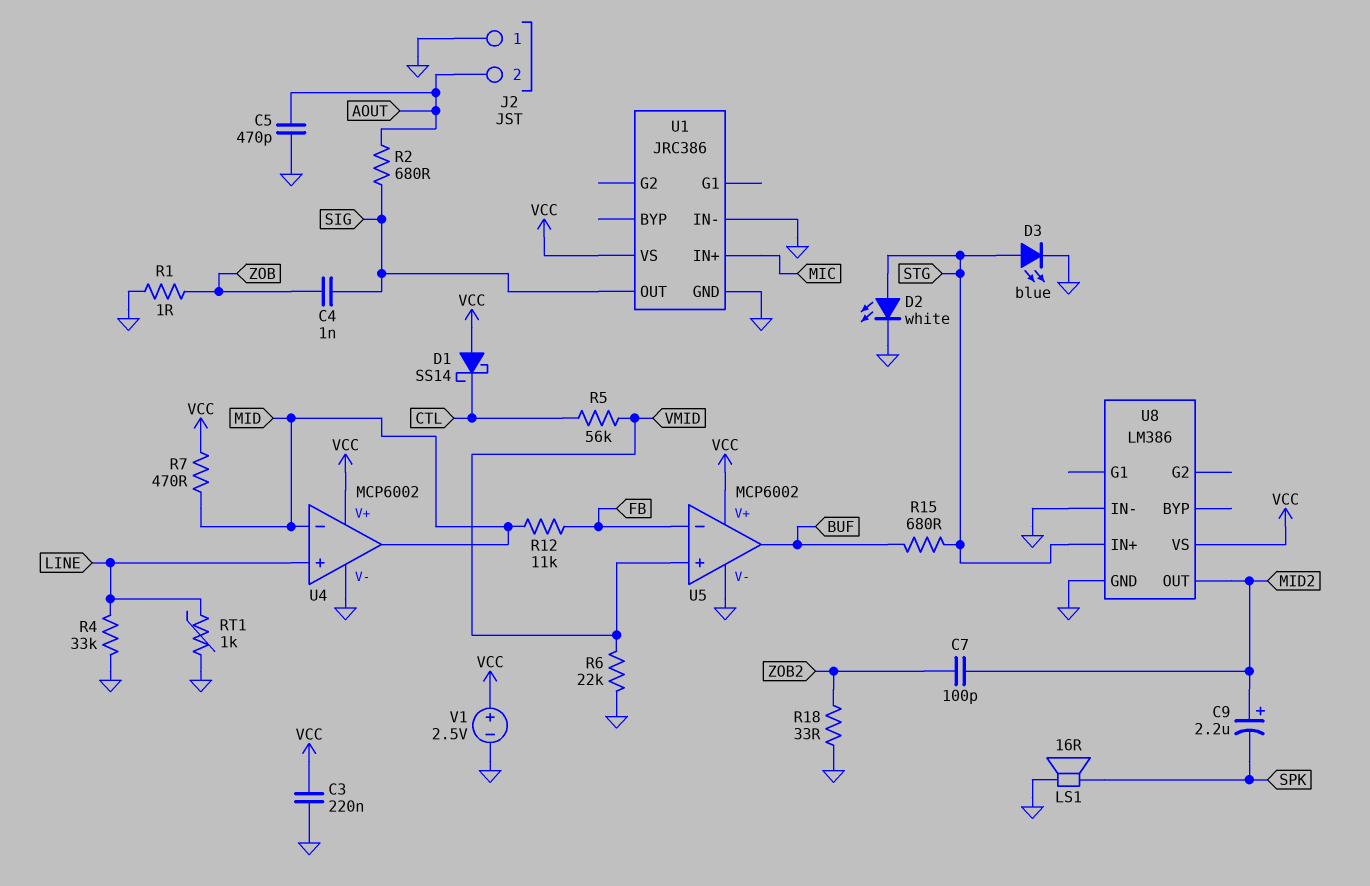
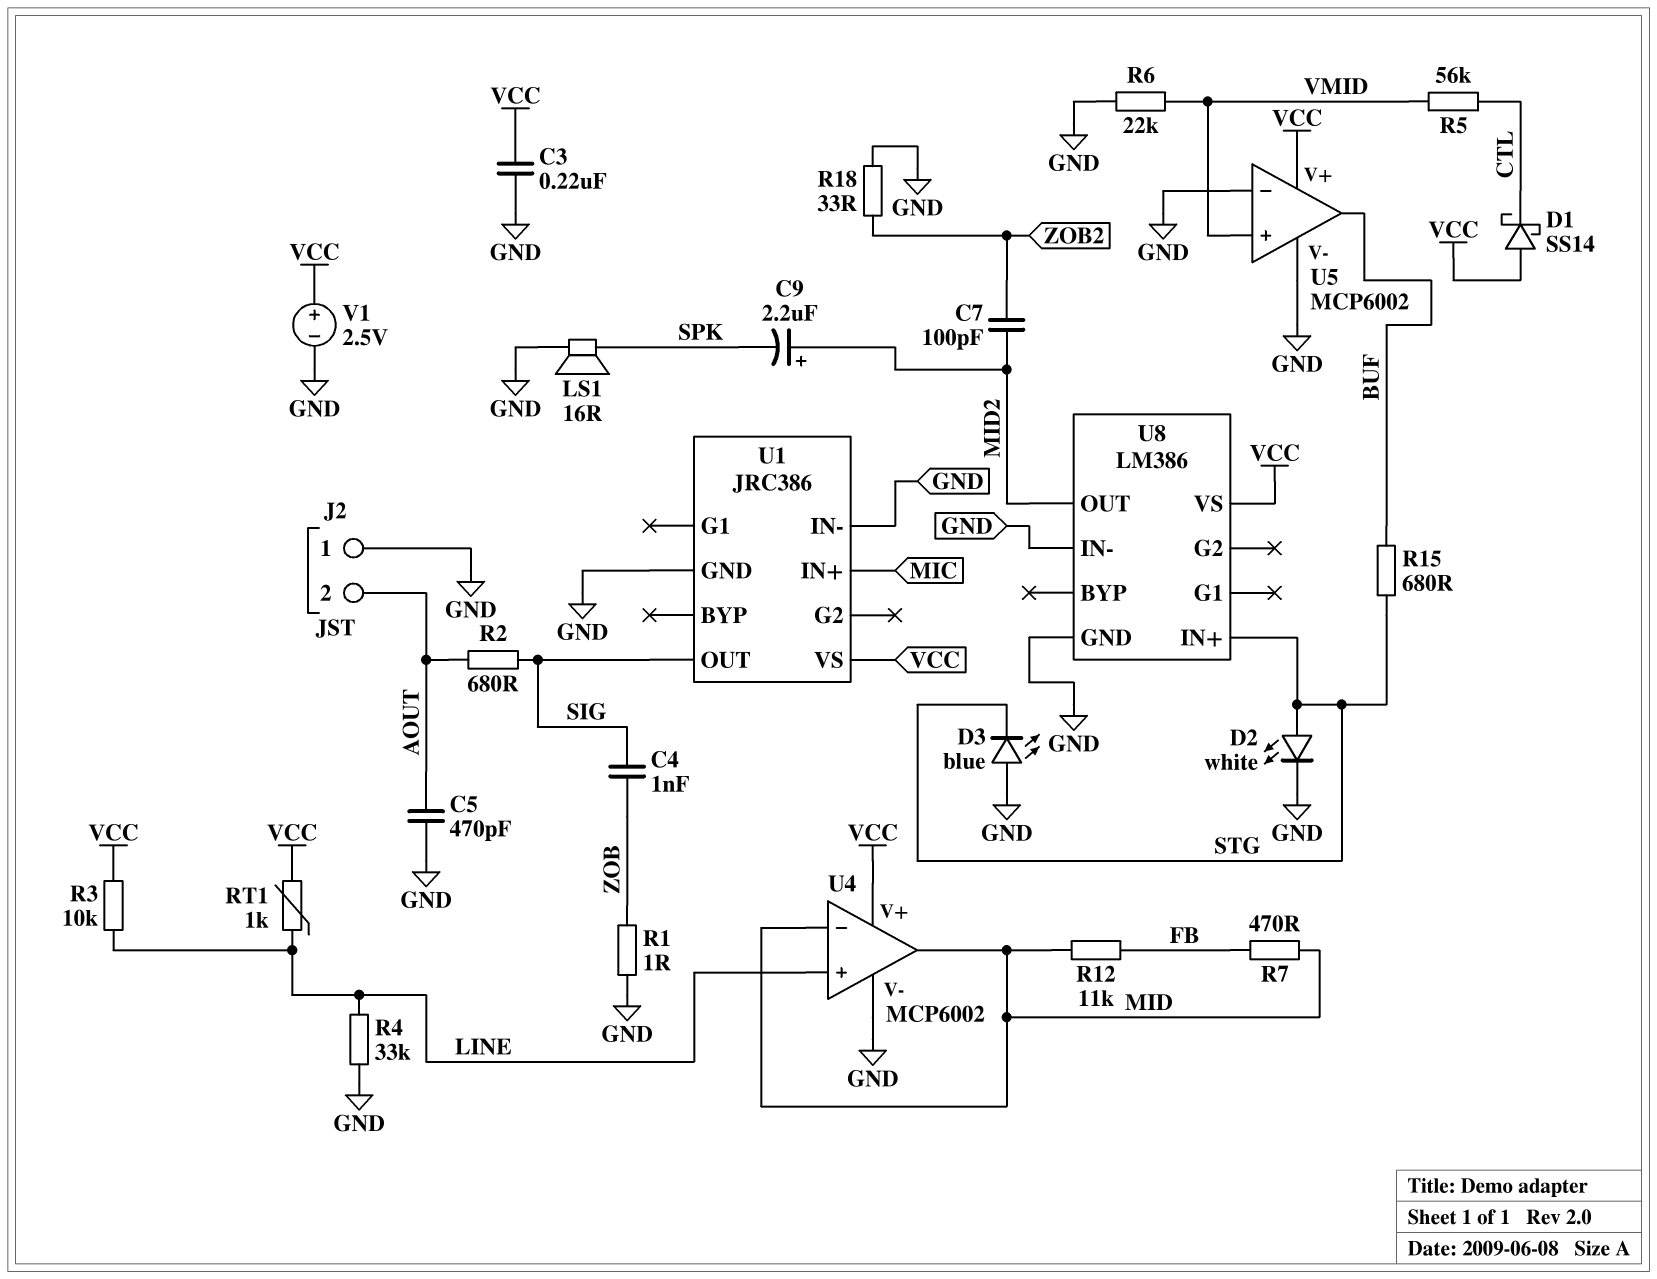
D3: LED blue (A STG, K GND) -> LED blue (A GND, K STG)
R3: none -> 10k (LINE, VCC)
R7: 470 (MID, VCC) -> 470 (FB, MID)
RT1: 1k (GND, LINE) -> 1k (LINE, VCC)
U5 pin in-: FB -> GND

